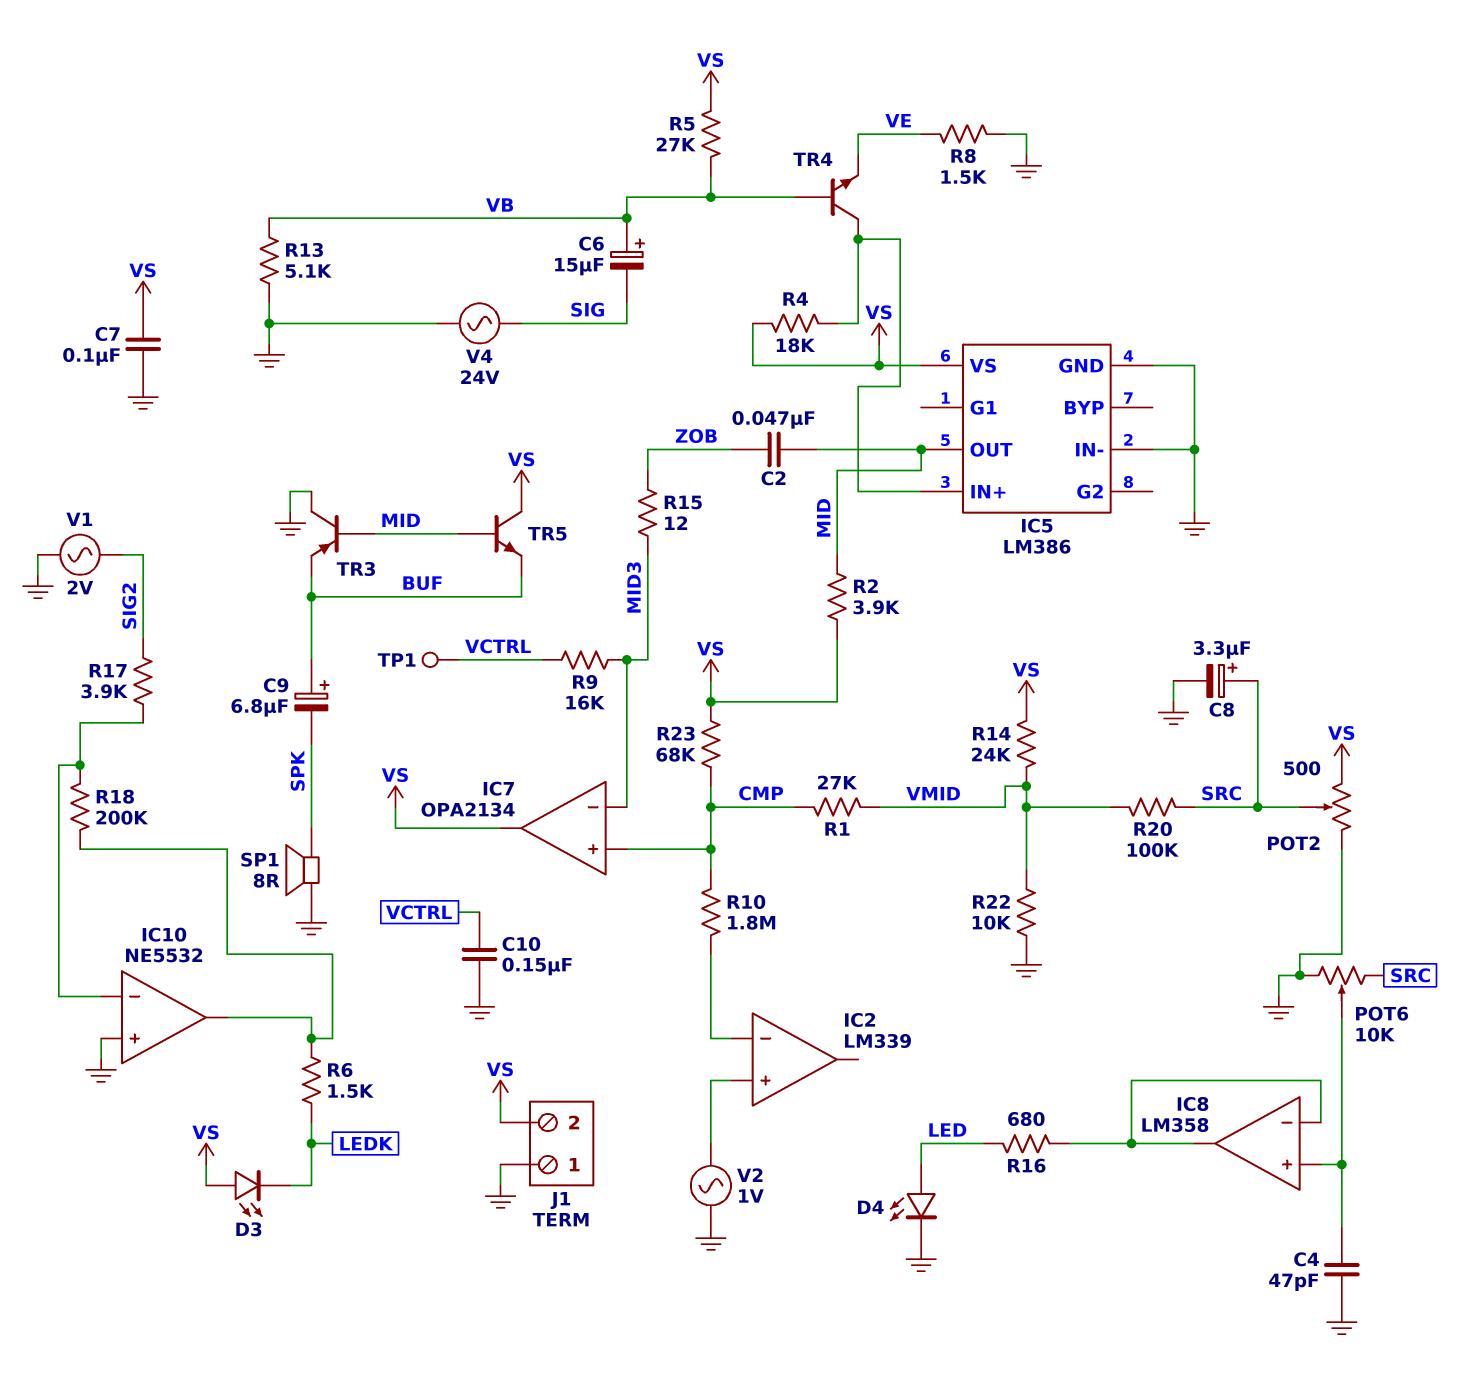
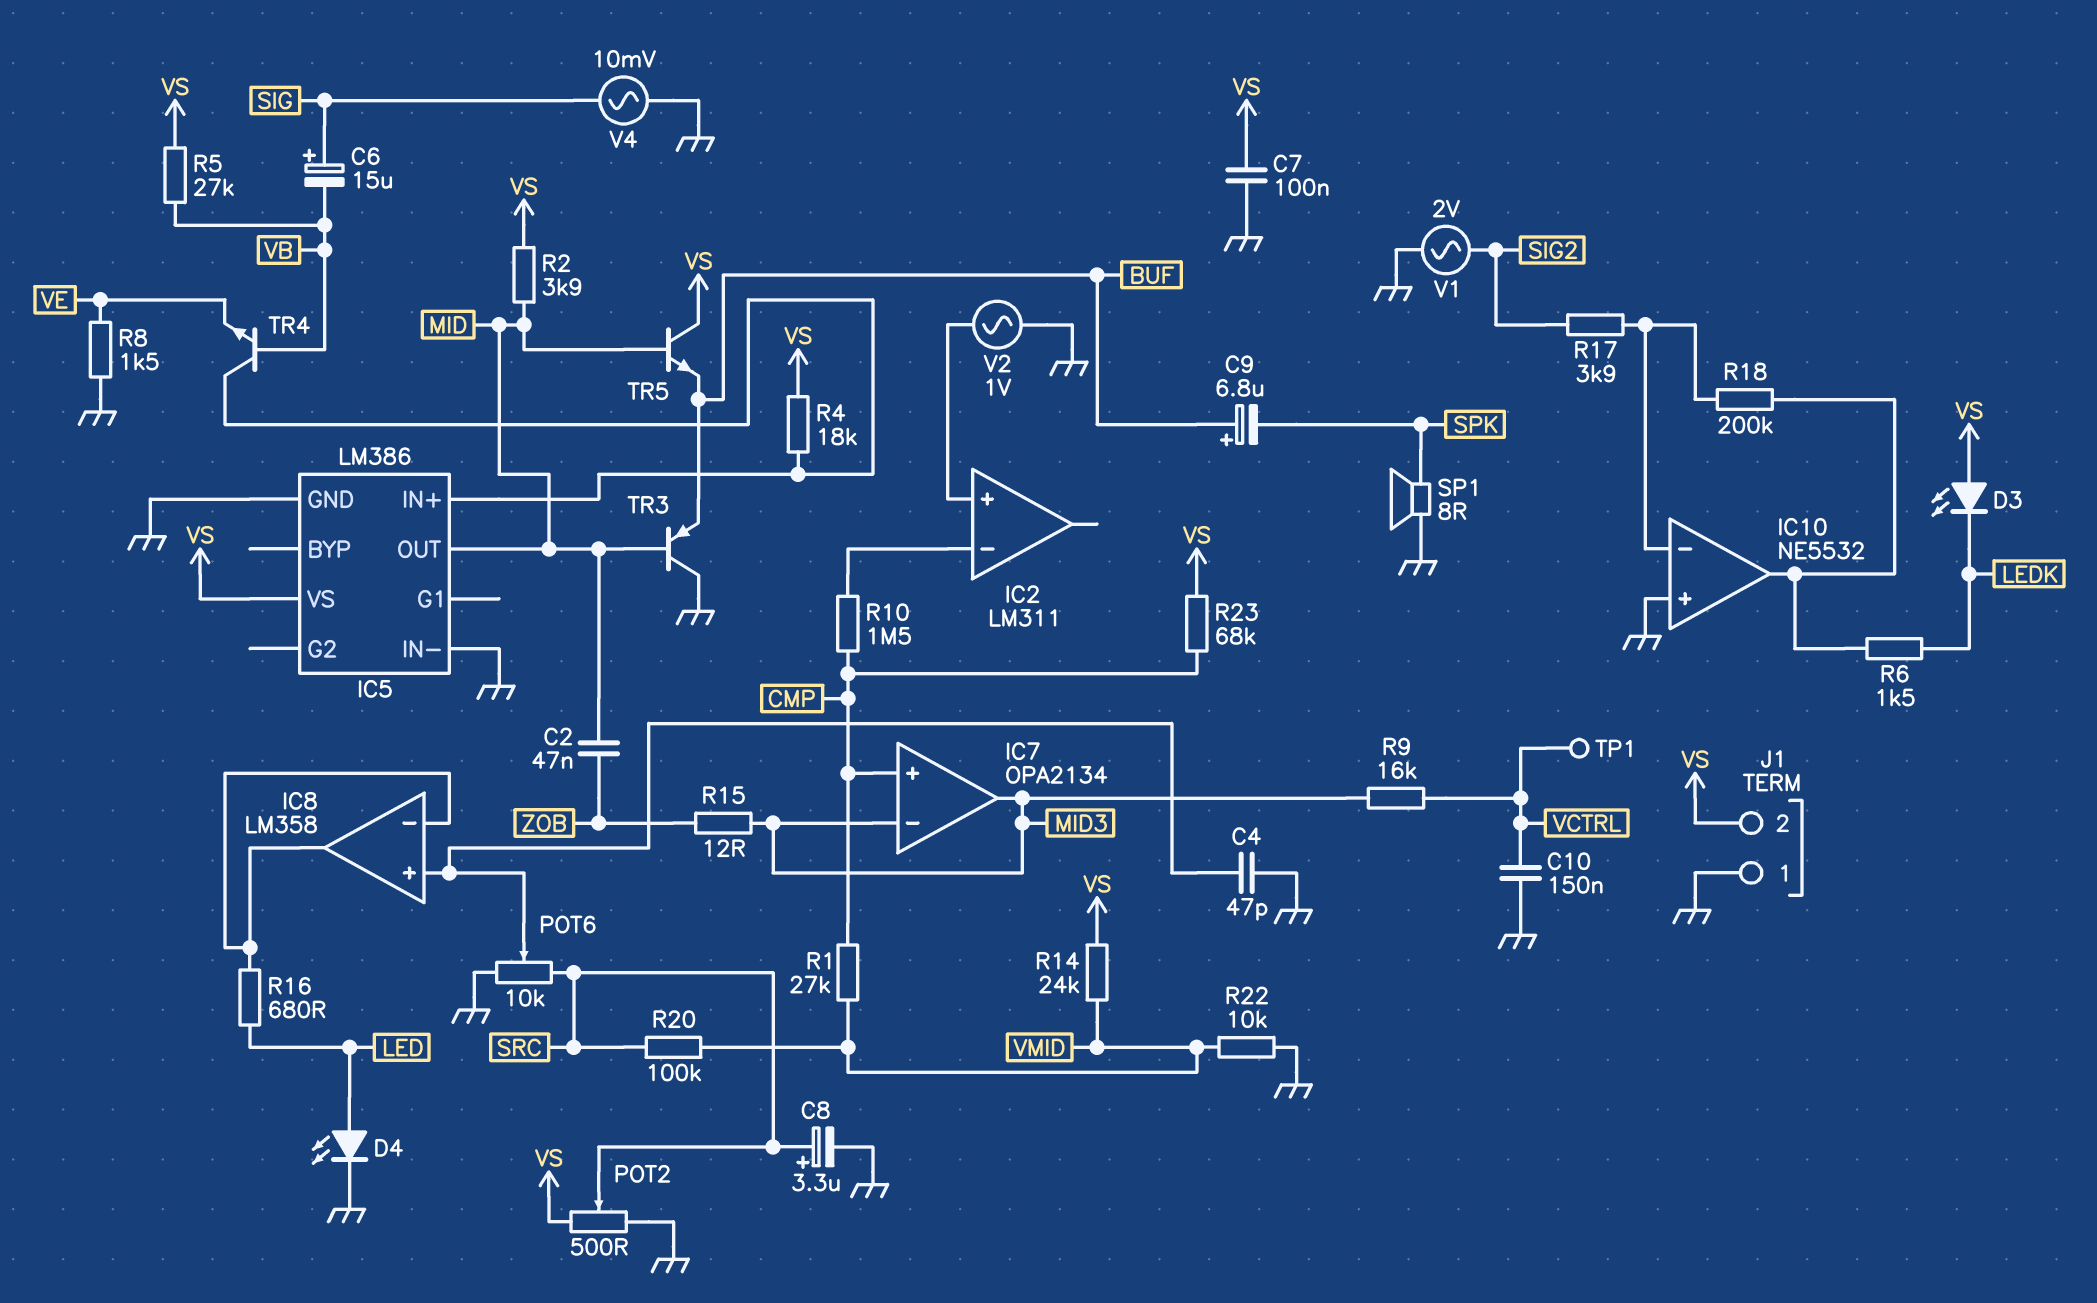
C6: 15uF (plus VB, minus SIG) -> 15uF (plus SIG, minus VB)
IC2: LM339 -> LM311
IC7 pin out: VS -> MID3
R10: 1.8M (CMP, IC2/in-) -> 1.5M (CMP, IC2/in-)
R13: 5.1k (GND, VB) -> none
V4: AC 24V (GND, SIG) -> AC 10mV (GND, SIG)

